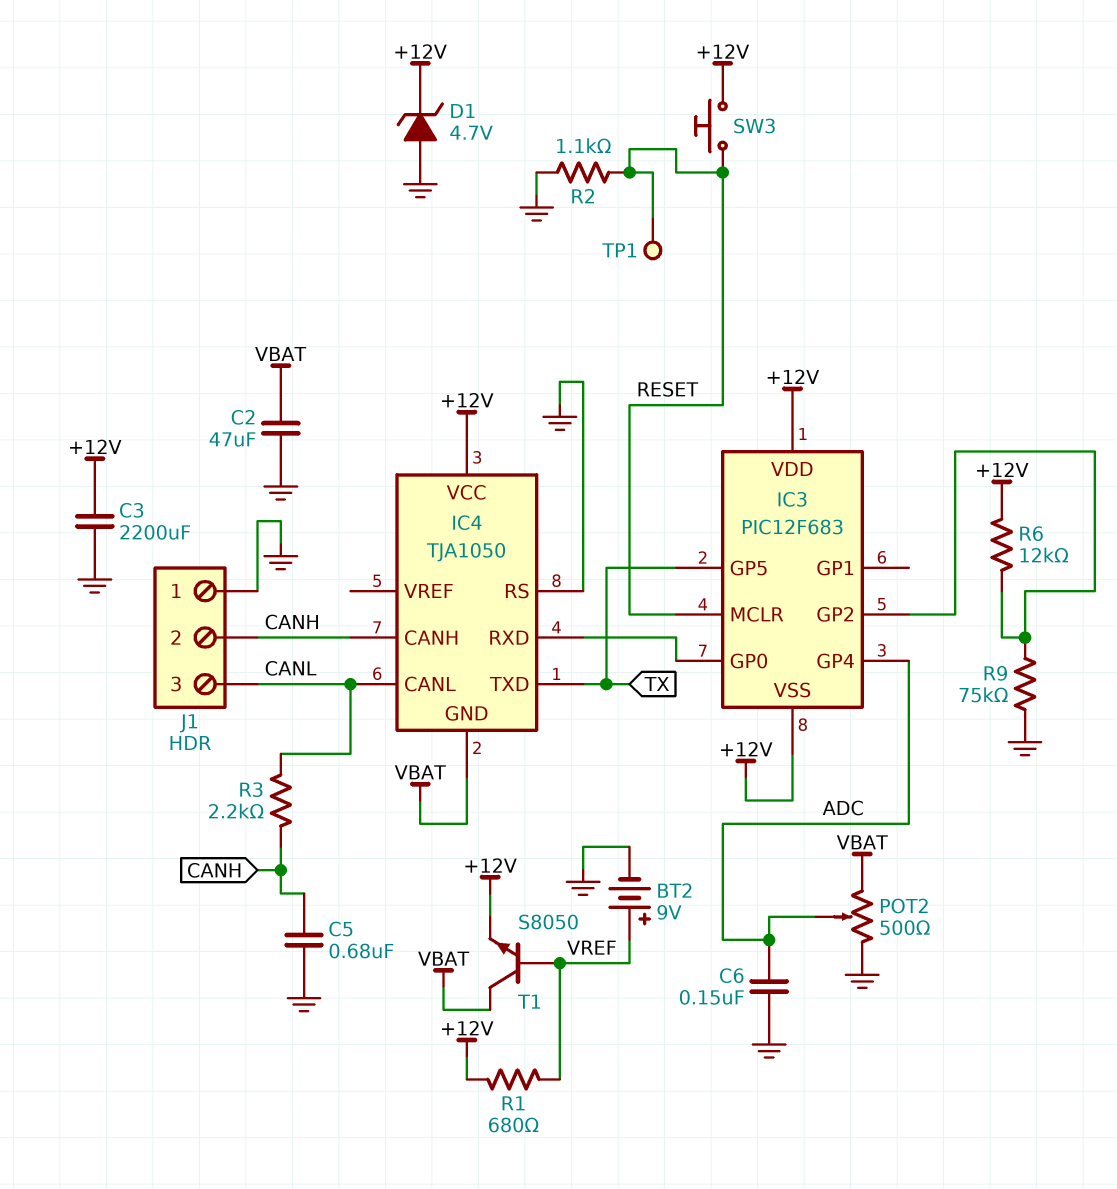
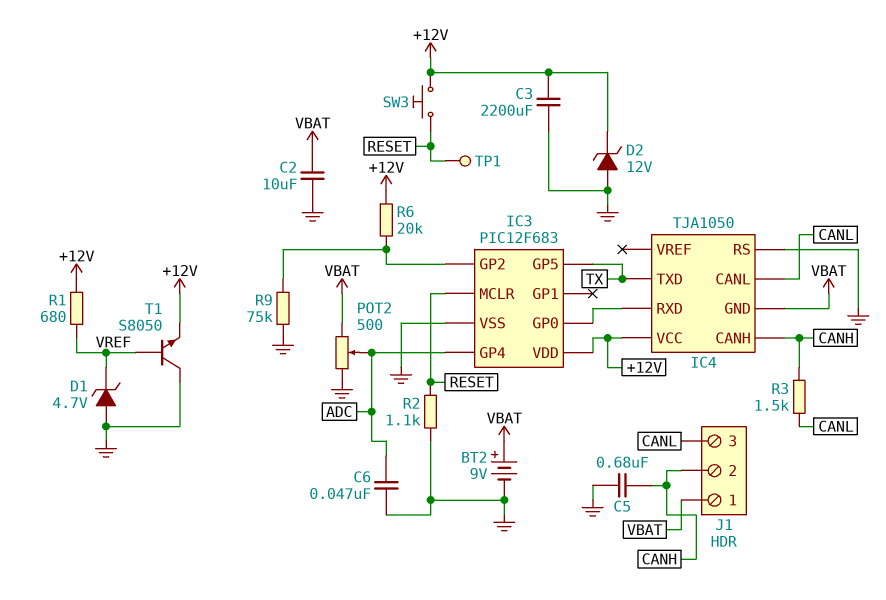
BT2: 9V (plus VREF, minus GND) -> 9V (plus VBAT, minus GND)
C2: 47uF (GND, VBAT) -> 10uF (GND, VBAT)
C6: 150nF (ADC, GND) -> 47nF (ADC, GND)
D1: zener 4.7V (A GND, K +12V) -> zener 4.7V (A GND, K VREF)
D2: none -> zener 12V (A GND, K +12V)
IC3 pin VSS: +12V -> GND
J1 pin 1: GND -> VBAT
R3: 2.2k (CANH, CANL) -> 1.5k (CANH, CANL)
R6: 12k (+12V, IC3/GP2) -> 20k (+12V, IC3/GP2)
T1: NPN S8050 (B VREF, C VBAT, E +12V) -> NPN S8050 (B VREF, C GND, E +12V)

